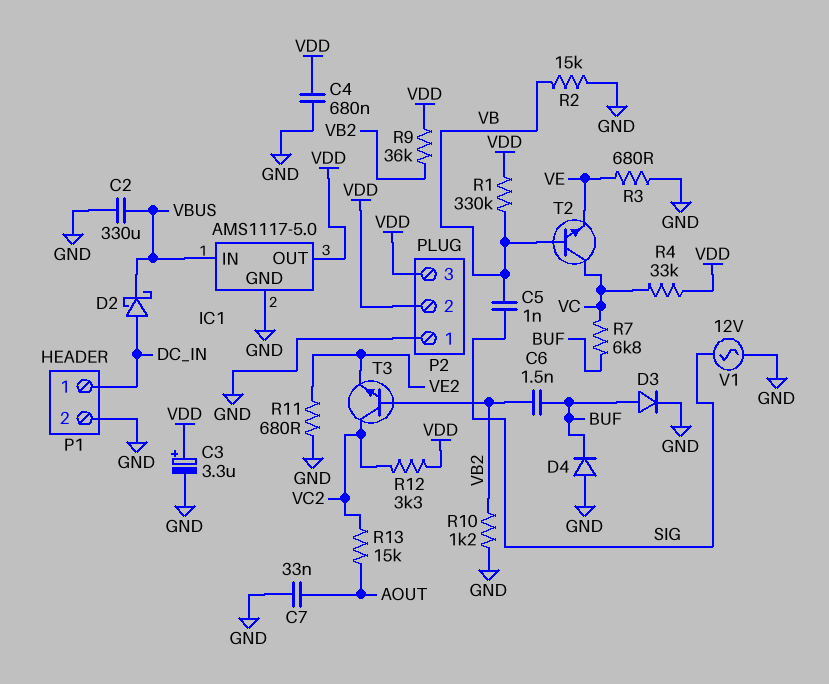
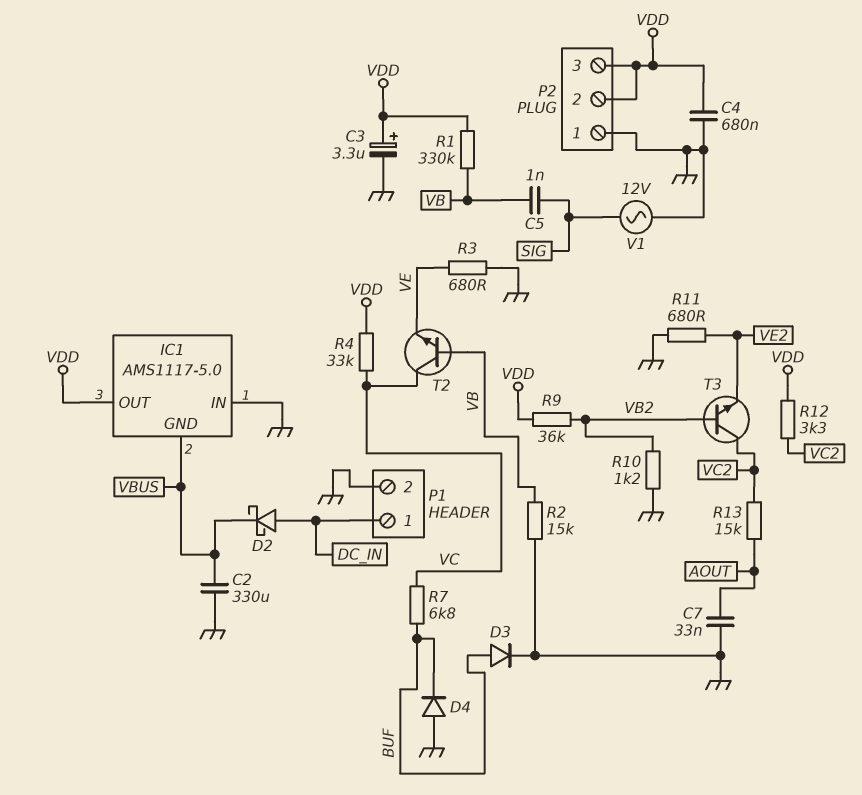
C6: 1.5nF (BUF, VB2) -> none
IC1 pin GND: GND -> VBUS
IC1 pin IN: VBUS -> GND

